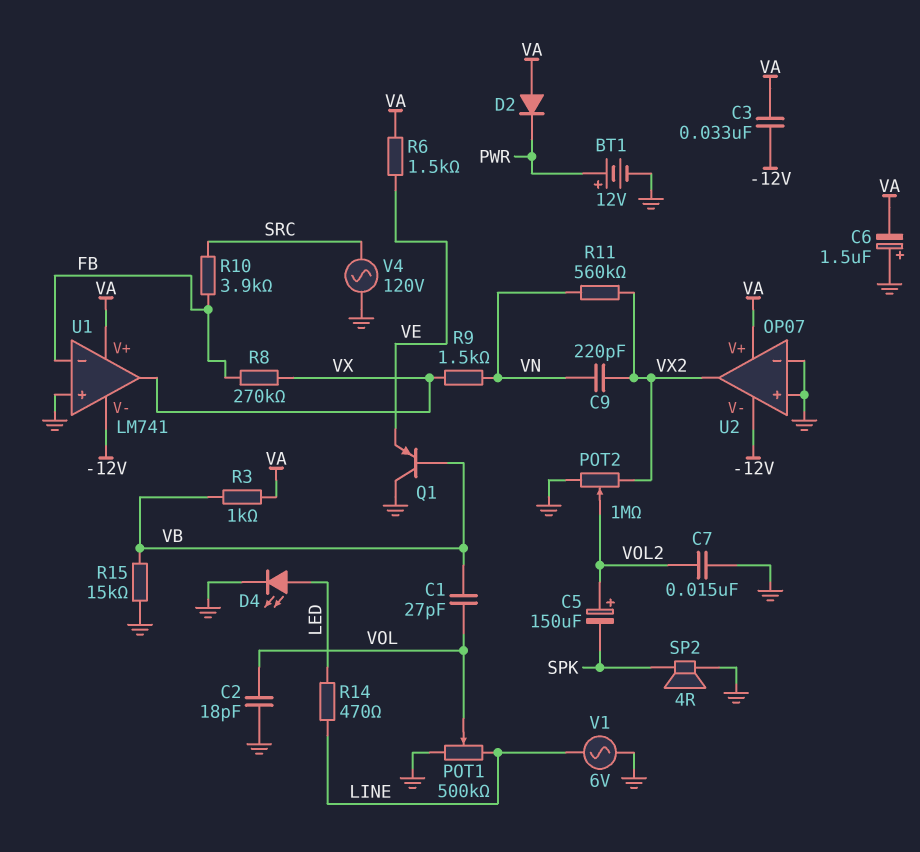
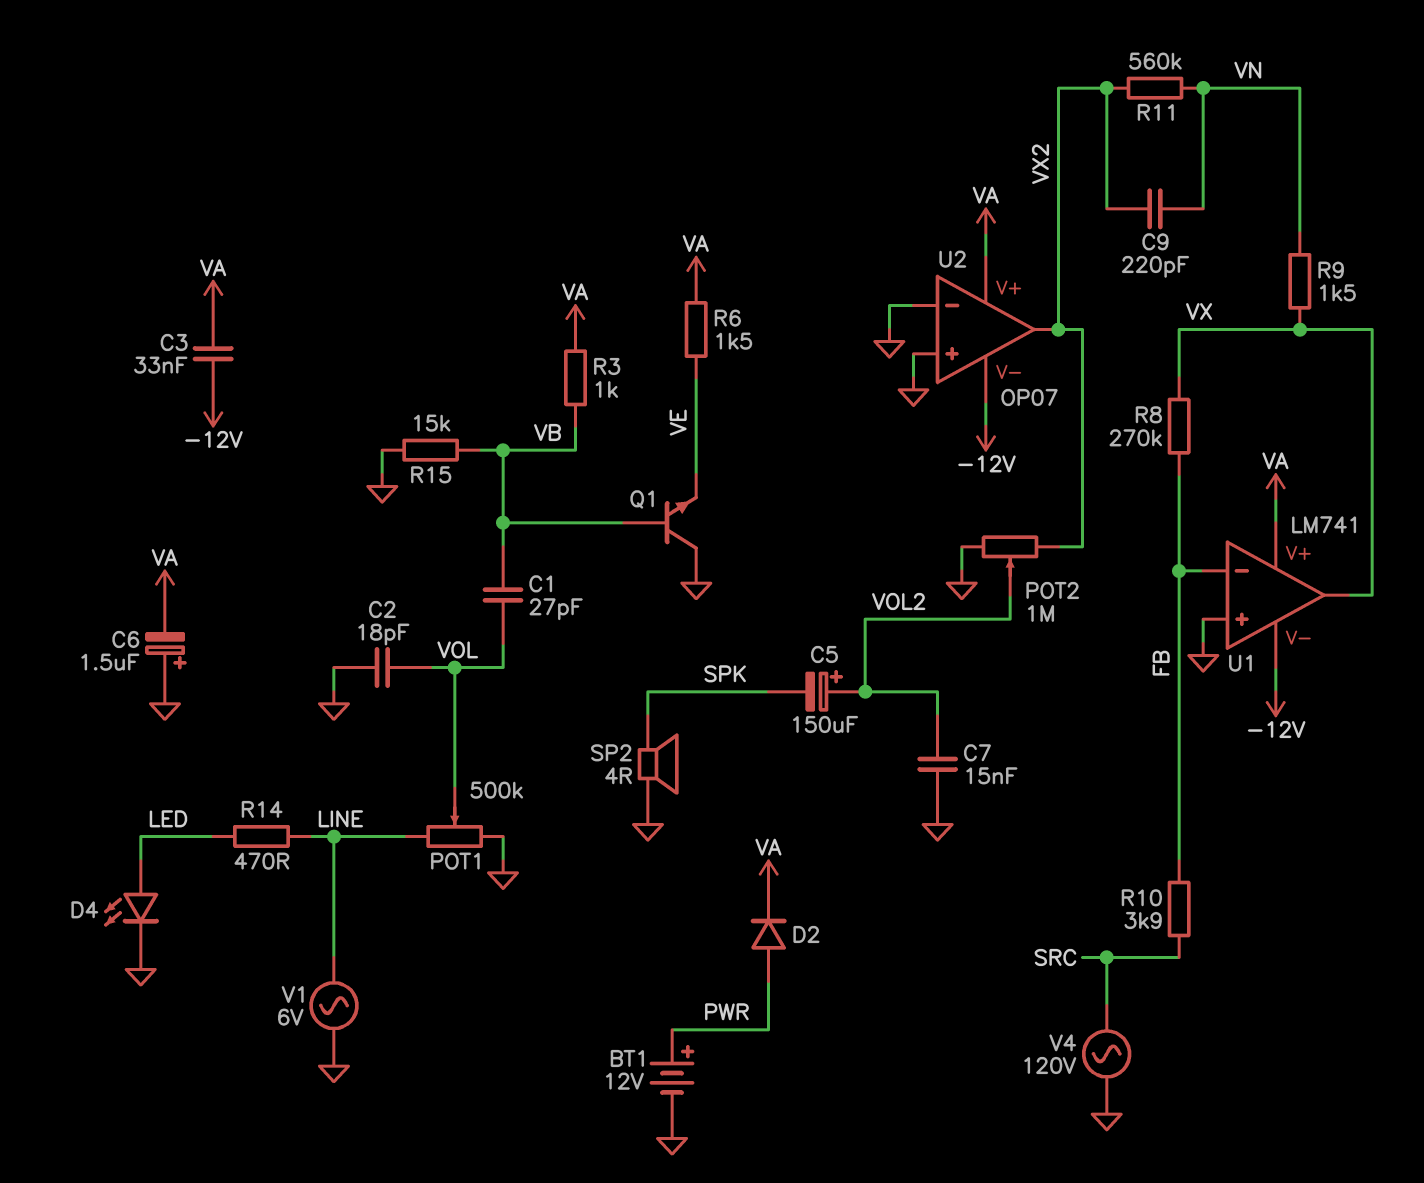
D2: diode (A VA, K PWR) -> diode (A PWR, K VA)
Q1: PNP (B VB, C GND, E VE) -> NPN (B VB, C GND, E VE)

